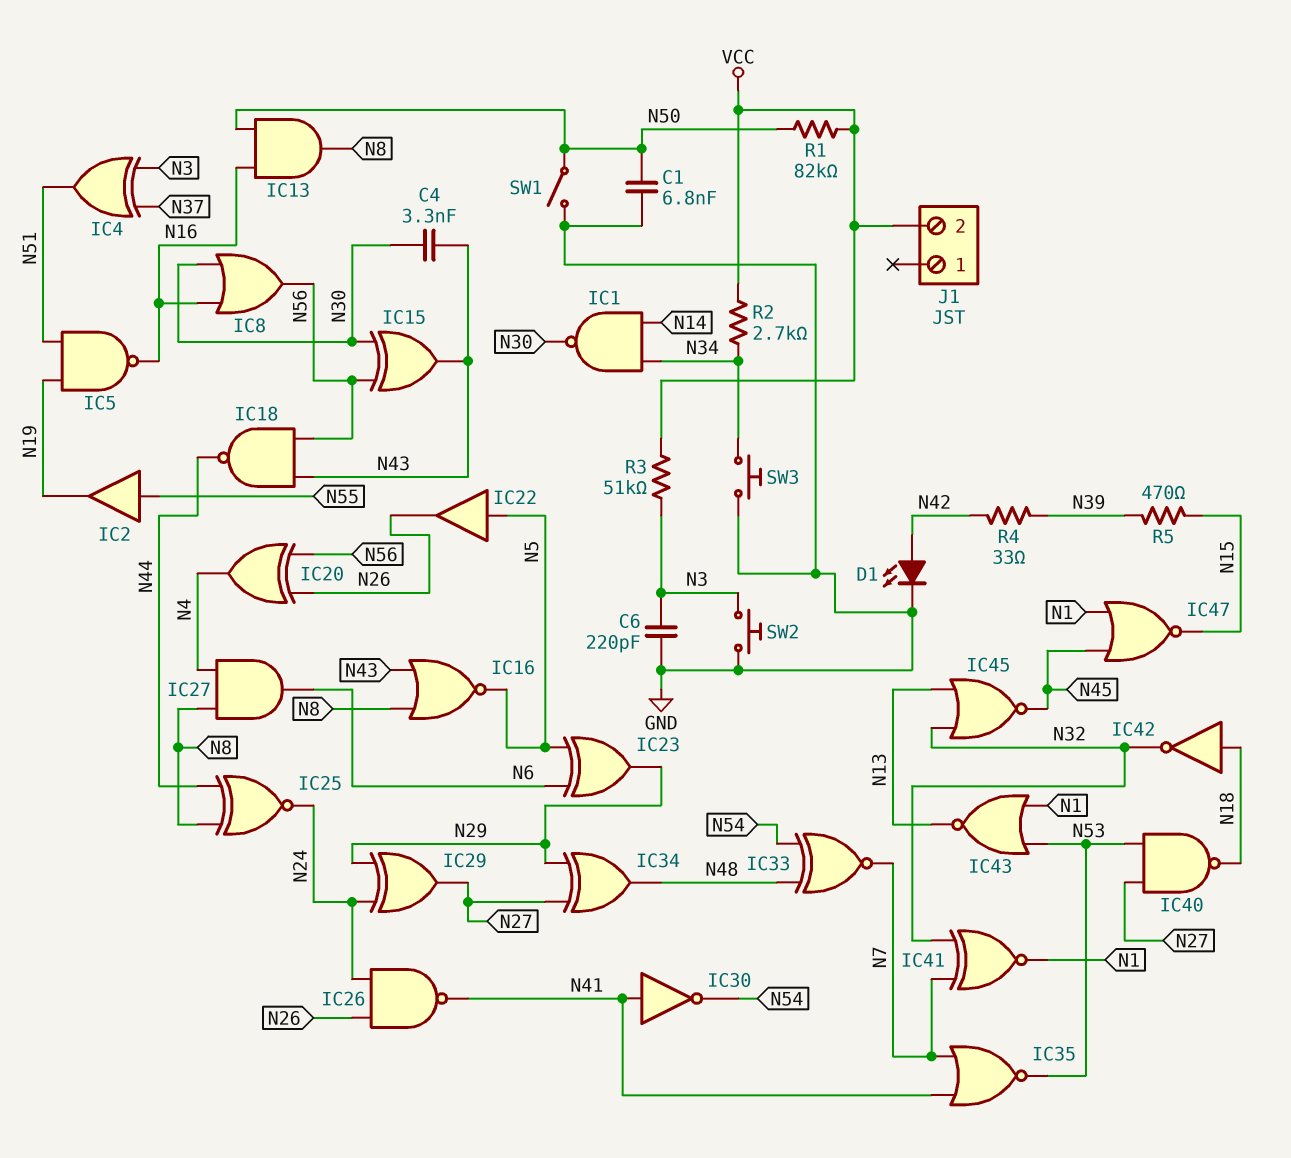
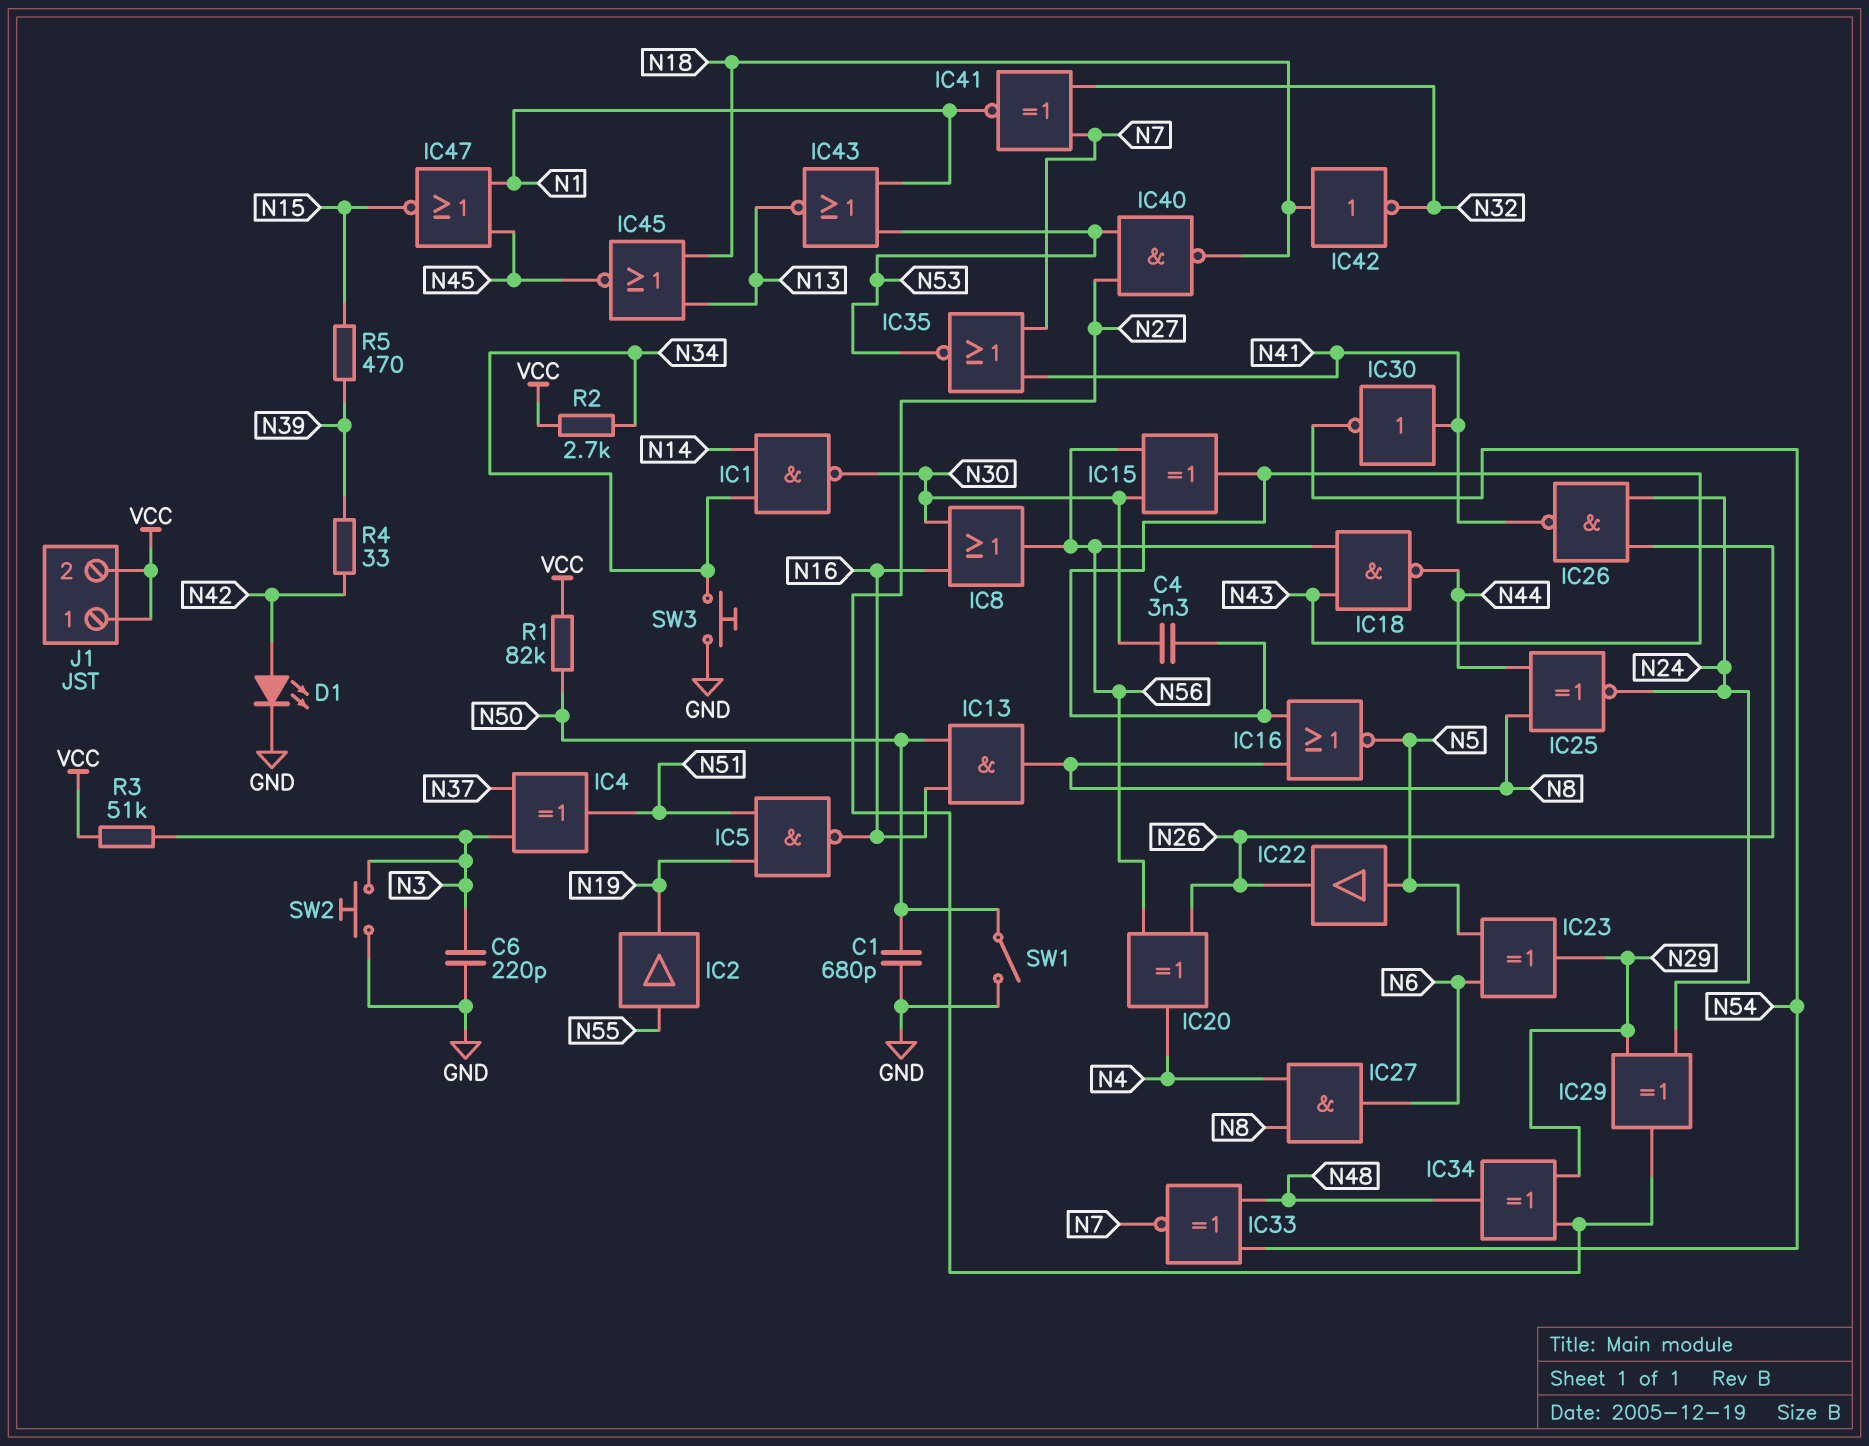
C1: 6.8nF (GND, N50) -> 680pF (GND, N50)
IC45: NOR (in N13, in N32, out N45) -> NOR (in N13, in N18, out N45)
J1 pin 1: none -> VCC

